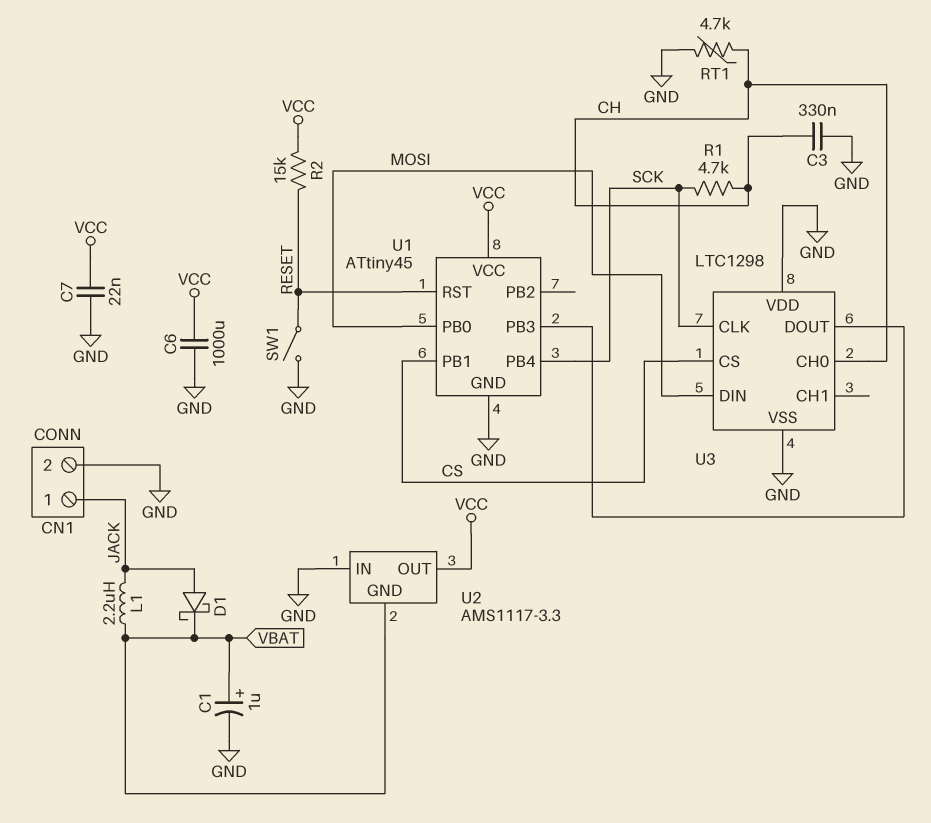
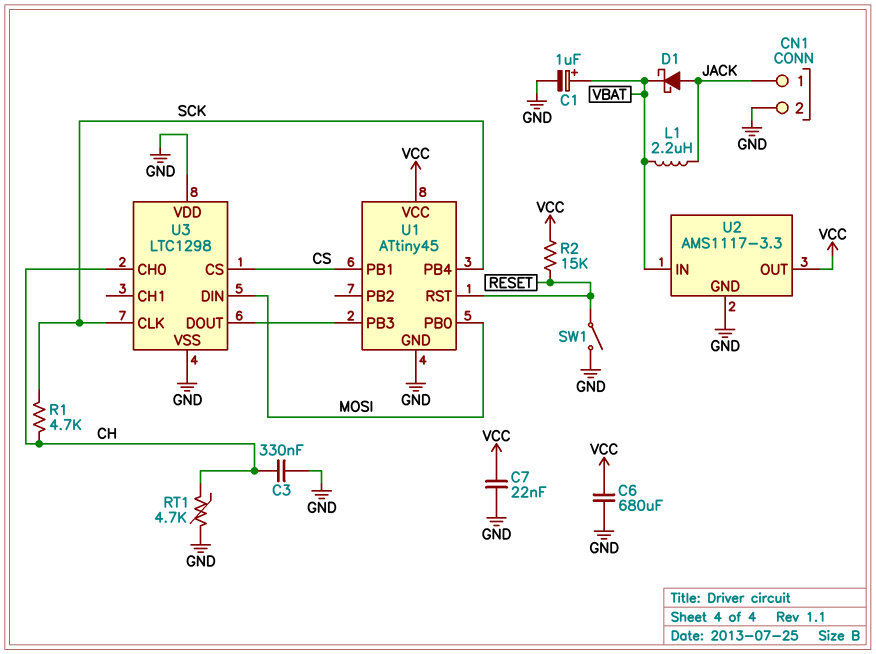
C6: 1000uF (GND, VCC) -> 680uF (GND, VCC)
U2 pin GND: VBAT -> GND
U2 pin IN: GND -> VBAT

